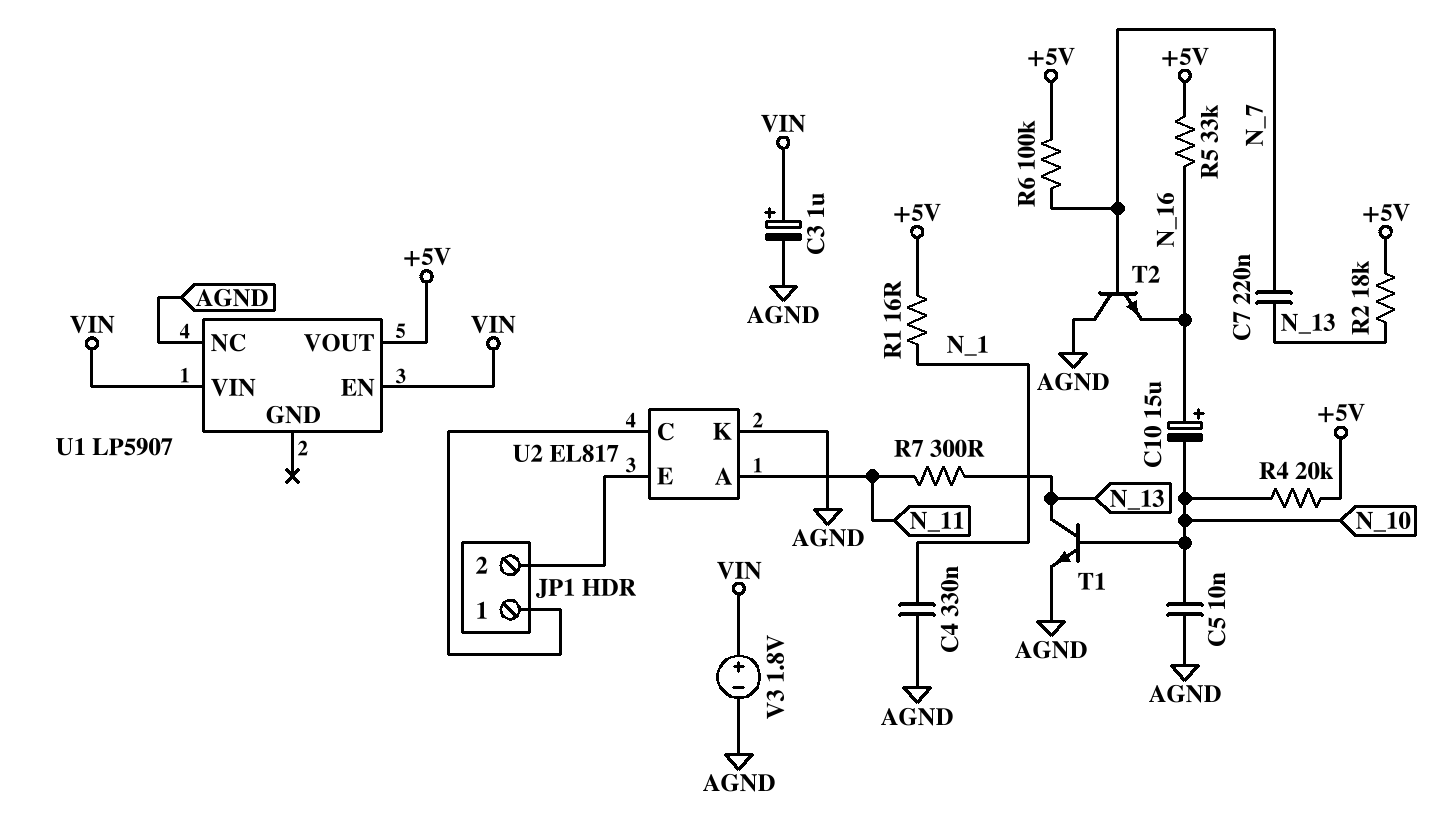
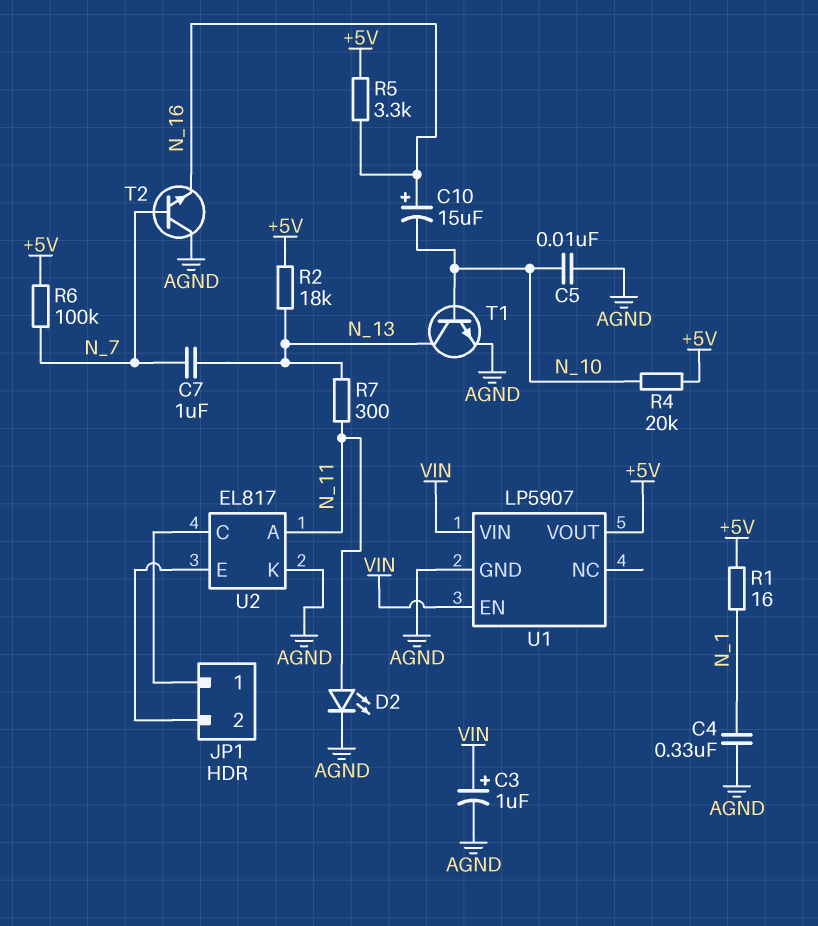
C7: 220nF (N_7, N_13) -> 1uF (N_7, N_13)
D2: none -> LED (A N_11, K AGND)
R5: 33k (+5V, N_16) -> 3.3k (+5V, N_16)
U1 pin GND: none -> AGND
U1 pin NC: AGND -> none
V3: 1.8V (plus VIN, minus AGND) -> none

